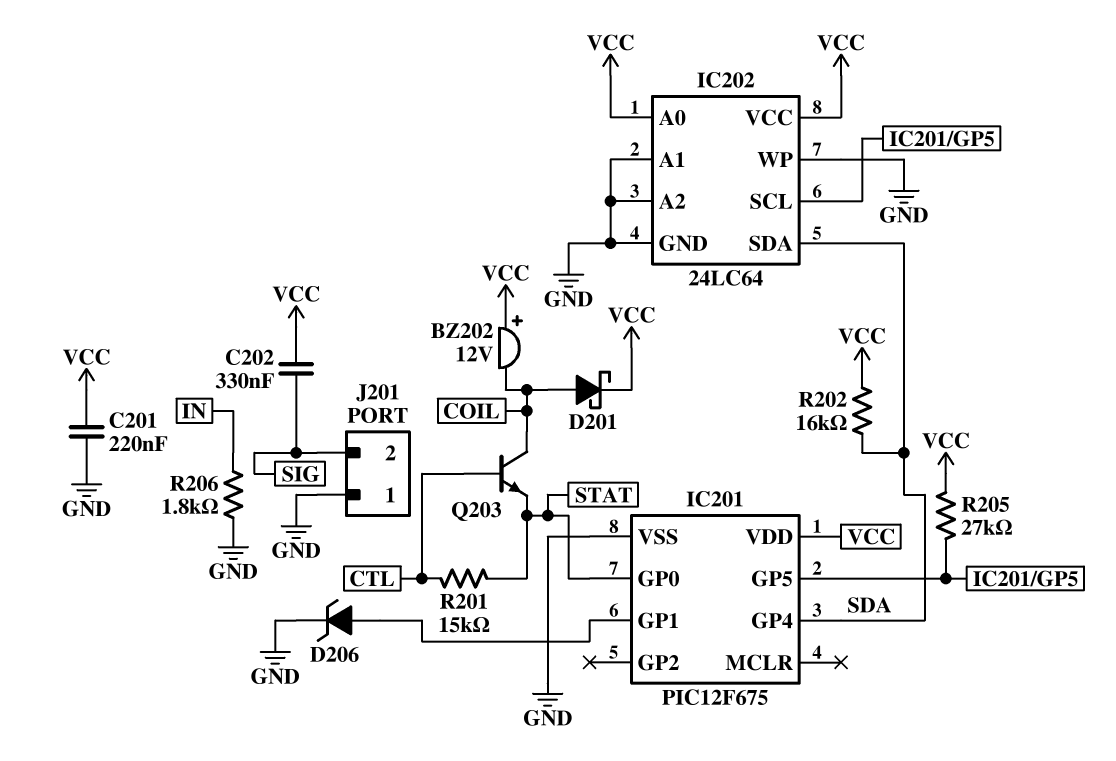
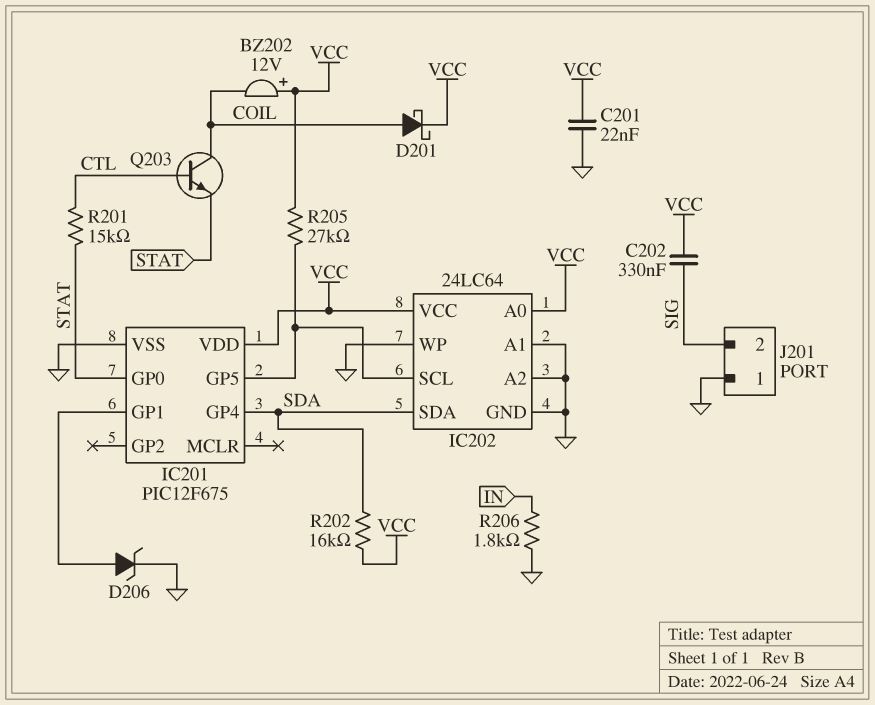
C201: 220nF (GND, VCC) -> 22nF (GND, VCC)

